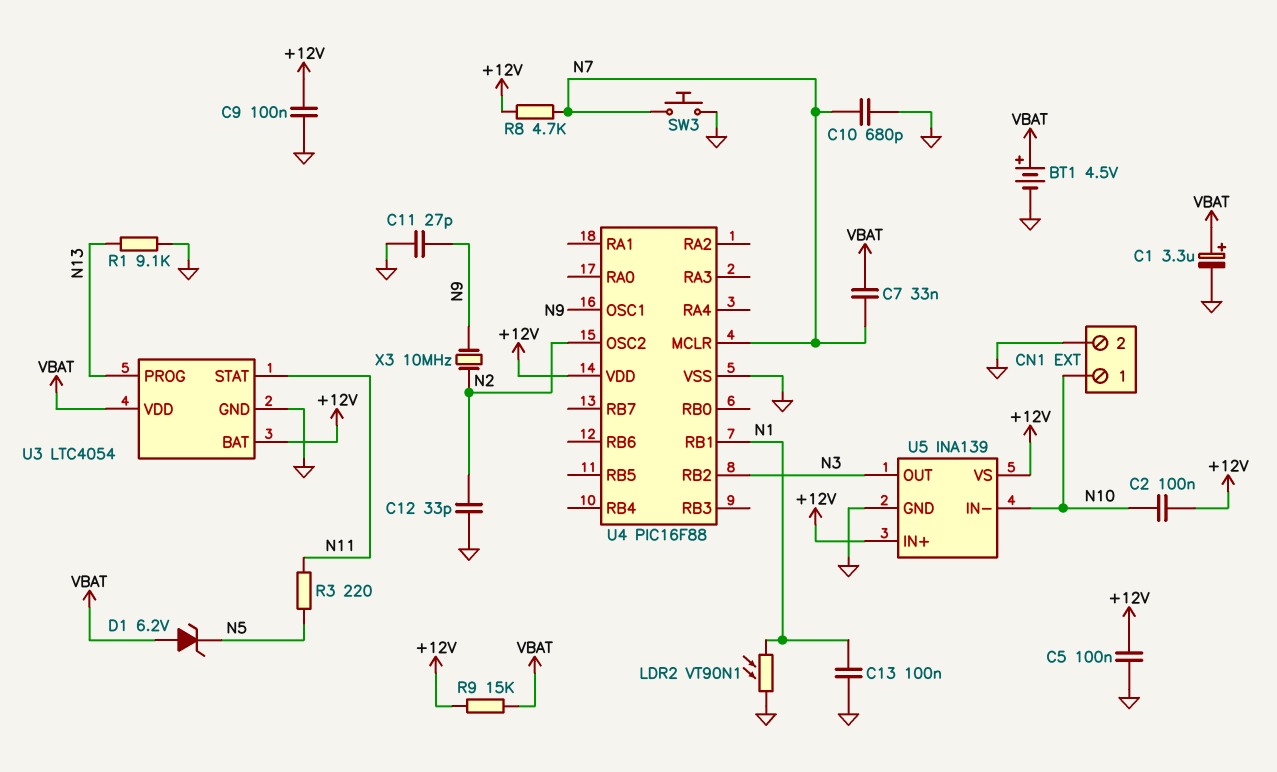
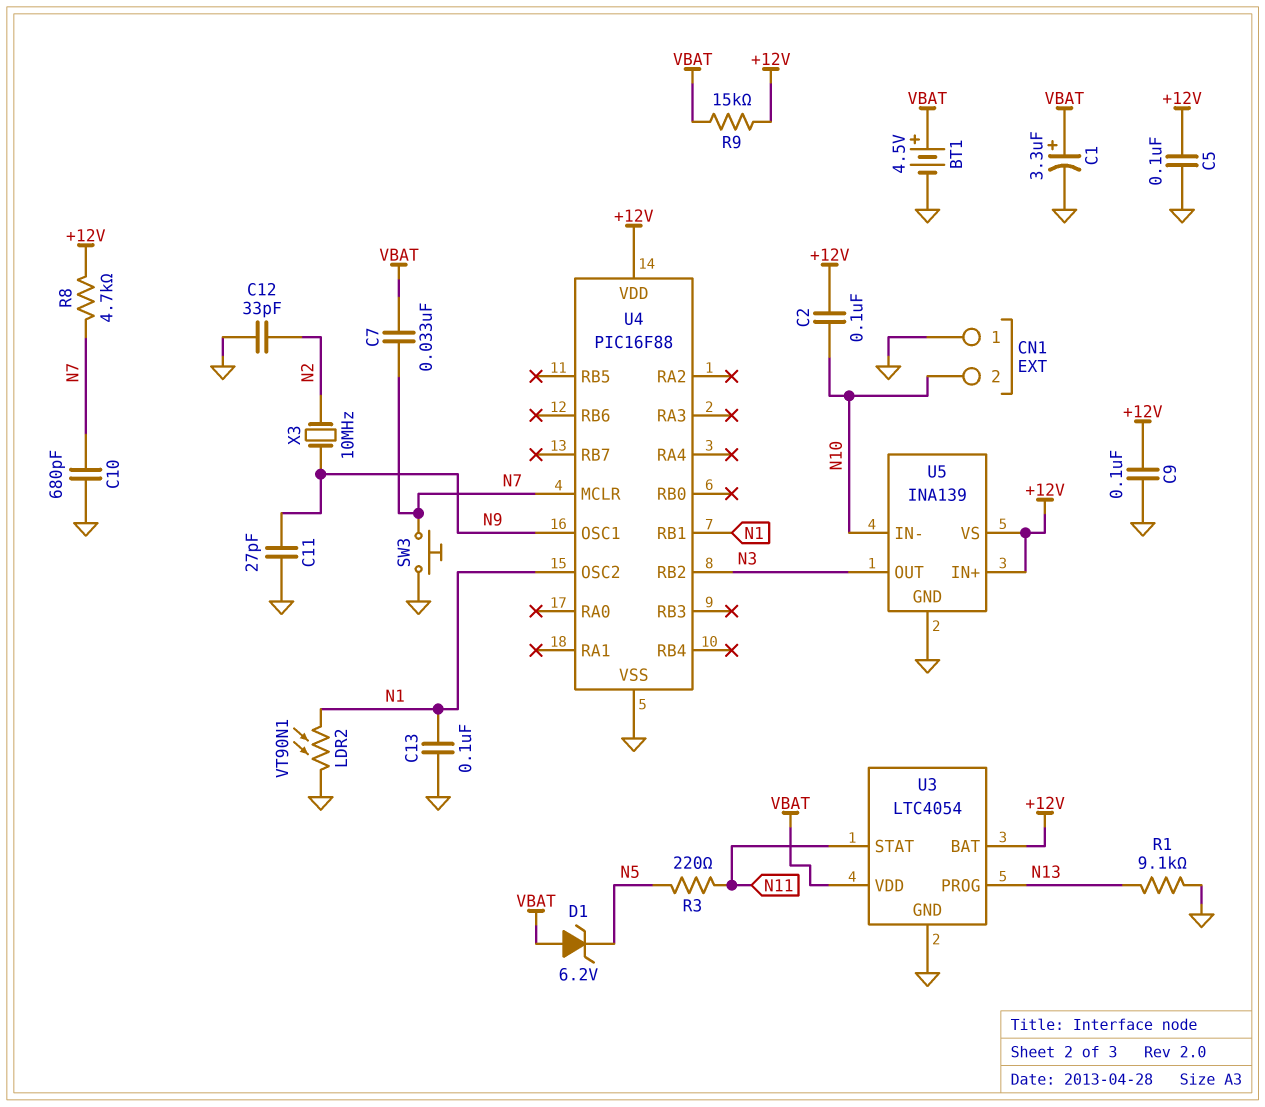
CN1 pin 1: N10 -> GND
CN1 pin 2: GND -> N10
U4 pin OSC2: N2 -> N1

